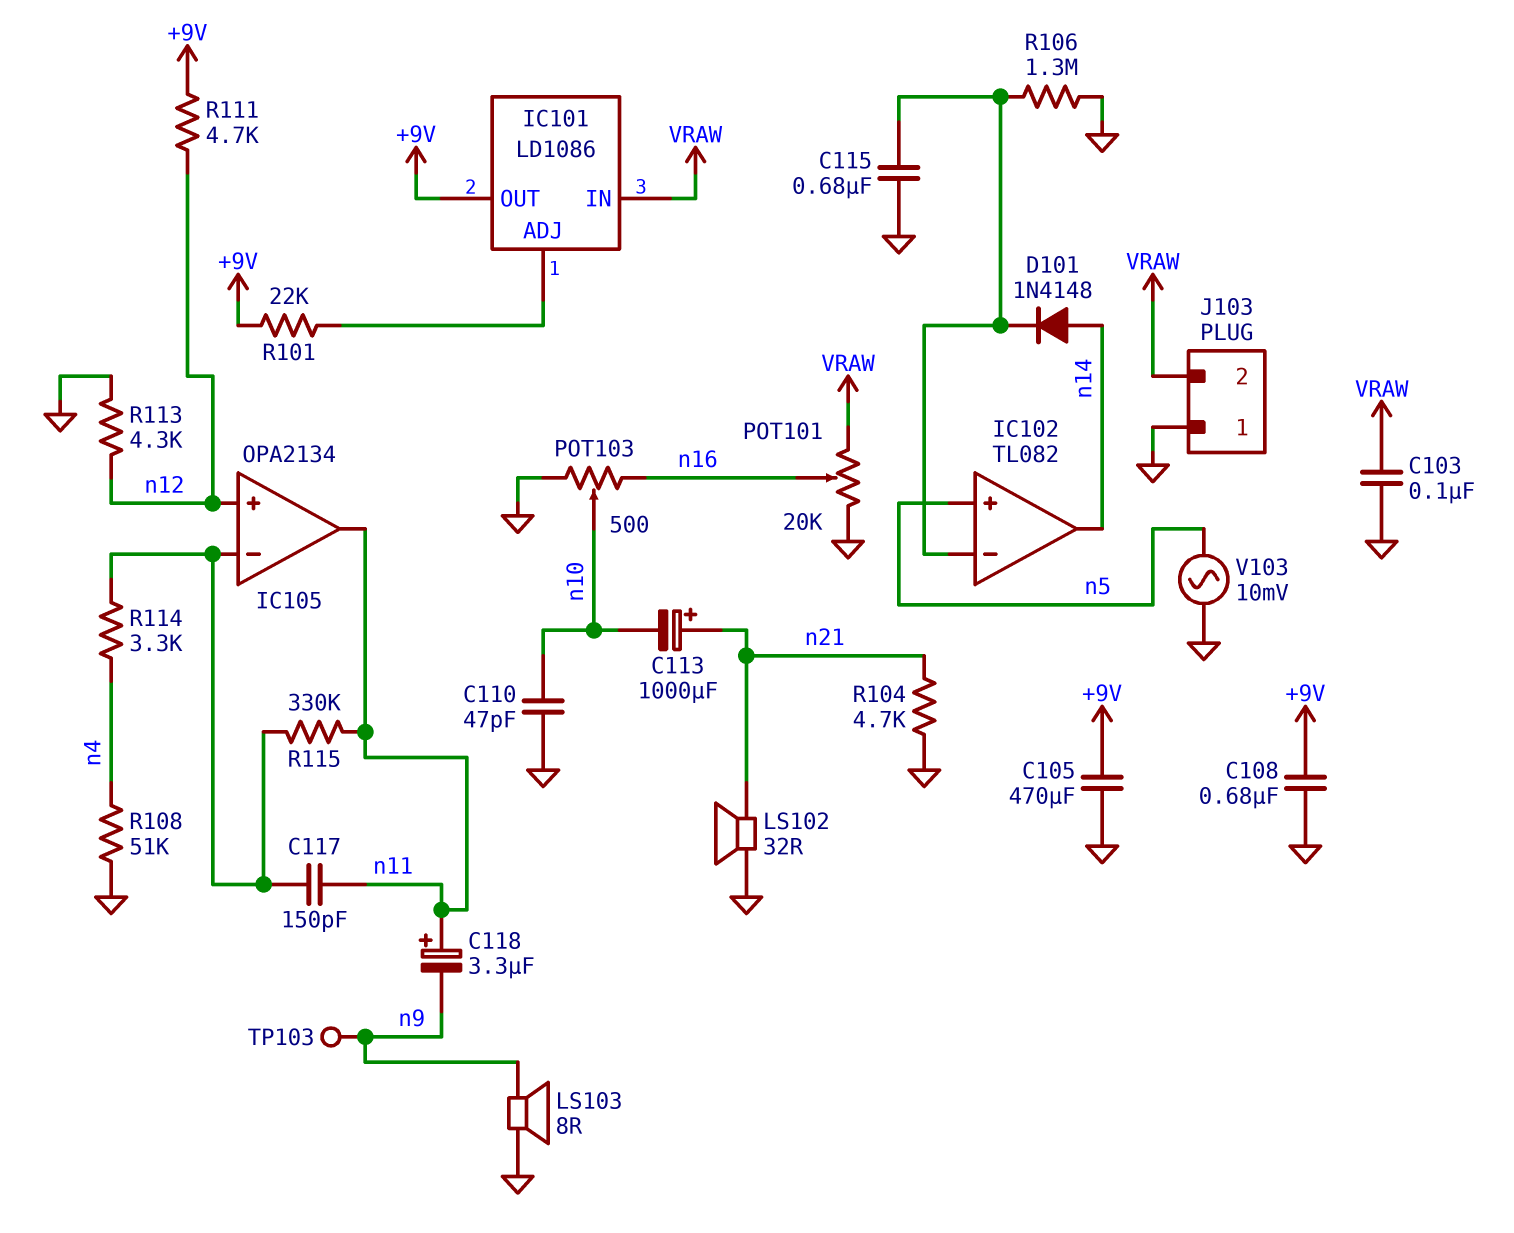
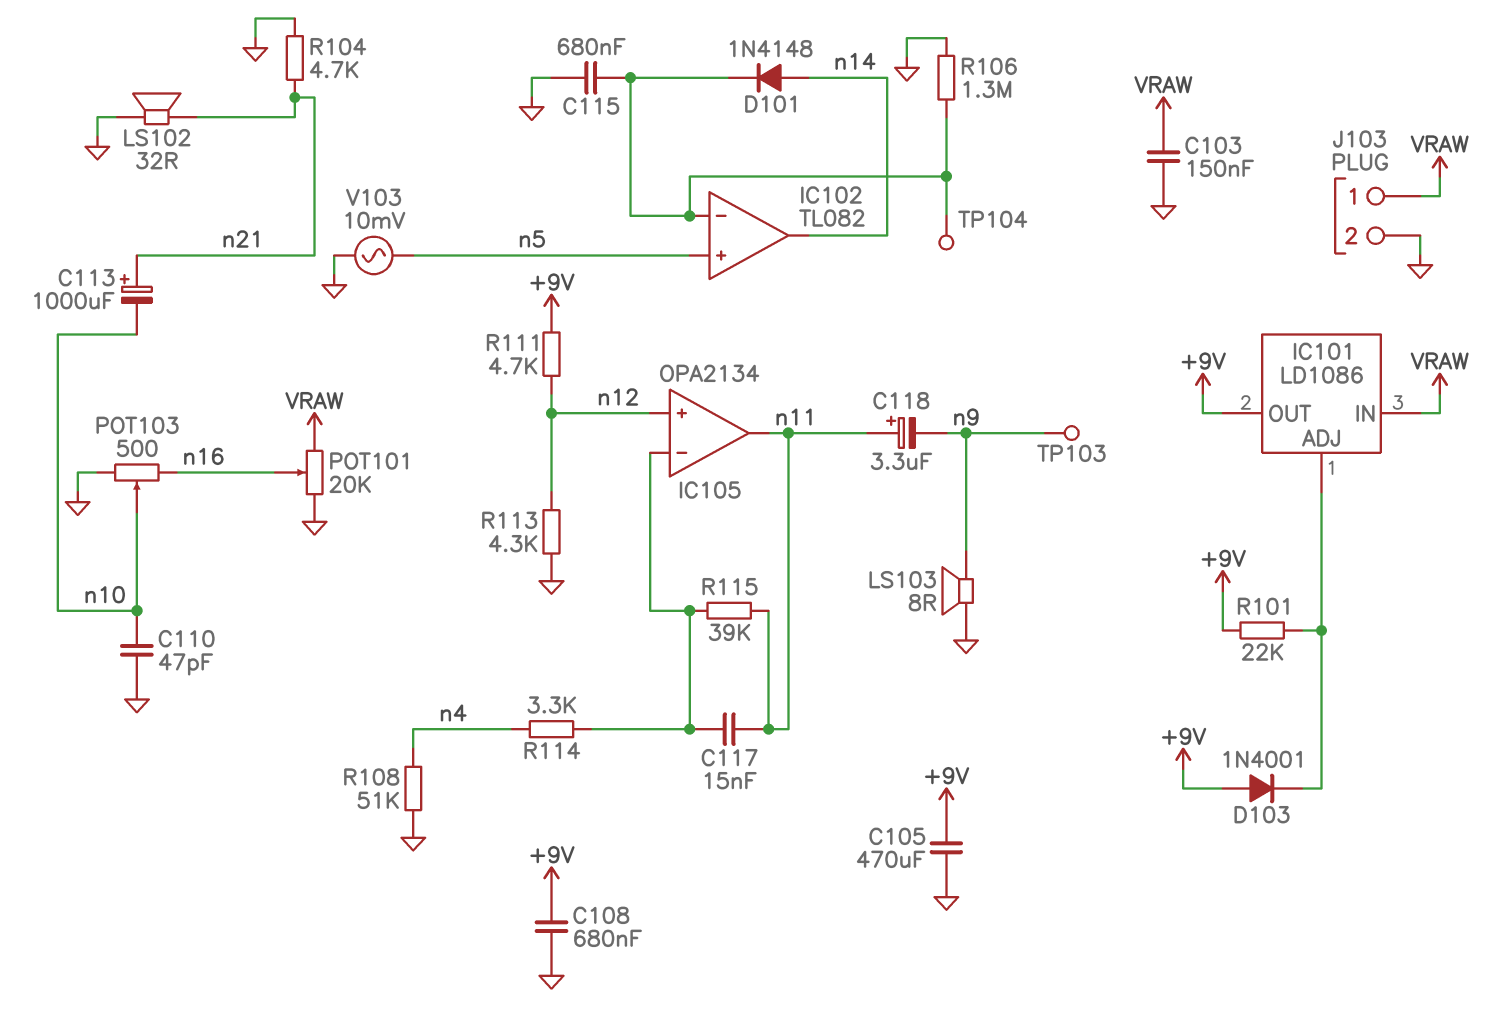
C103: 100nF (GND, VRAW) -> 150nF (GND, VRAW)
C117: 150pF (IC105/in-, n11) -> 15nF (IC105/in-, n11)
D103: none -> diode 1N4001 (A +9V, K IC101/ADJ)
J103 pin 1: GND -> VRAW
J103 pin 2: VRAW -> GND
R115: 330k (IC105/in-, n11) -> 39k (IC105/in-, n11)
TP104: none -> test point (IC102/in-)

